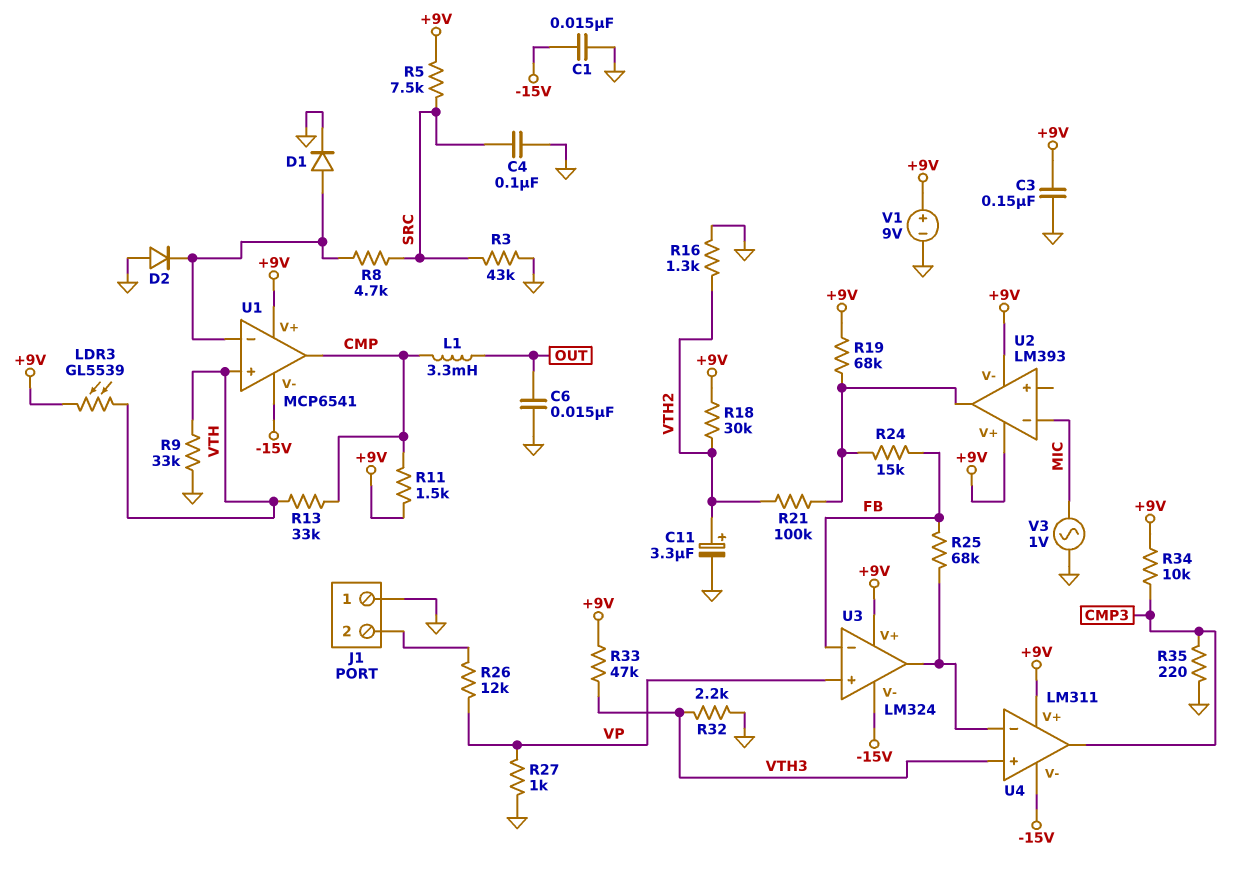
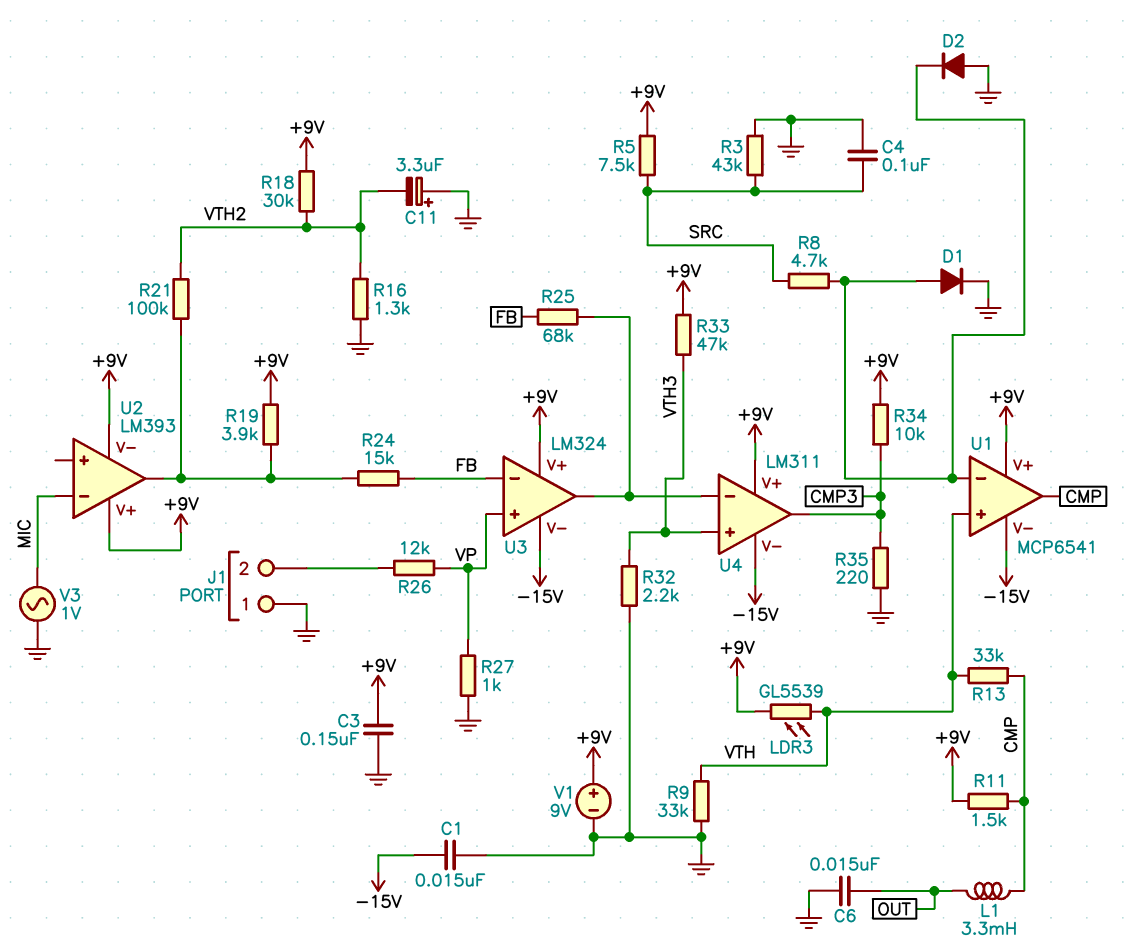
C11: 3.3uF (plus VTH2, minus GND) -> 3.3uF (plus GND, minus VTH2)
R19: 68k (+9V, U2/out) -> 3.9k (+9V, U2/out)

